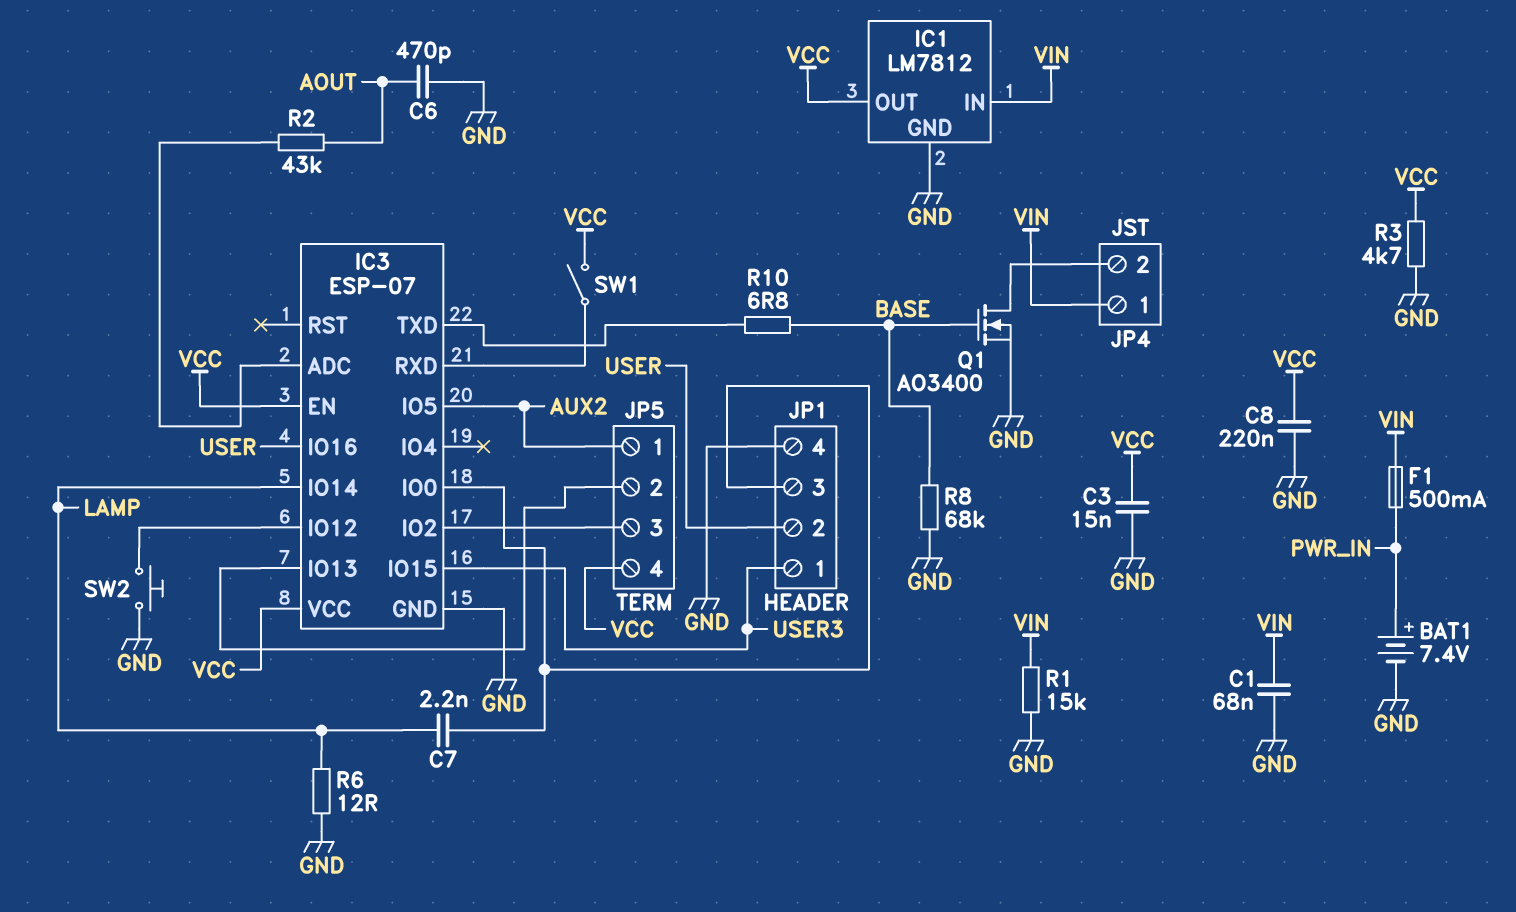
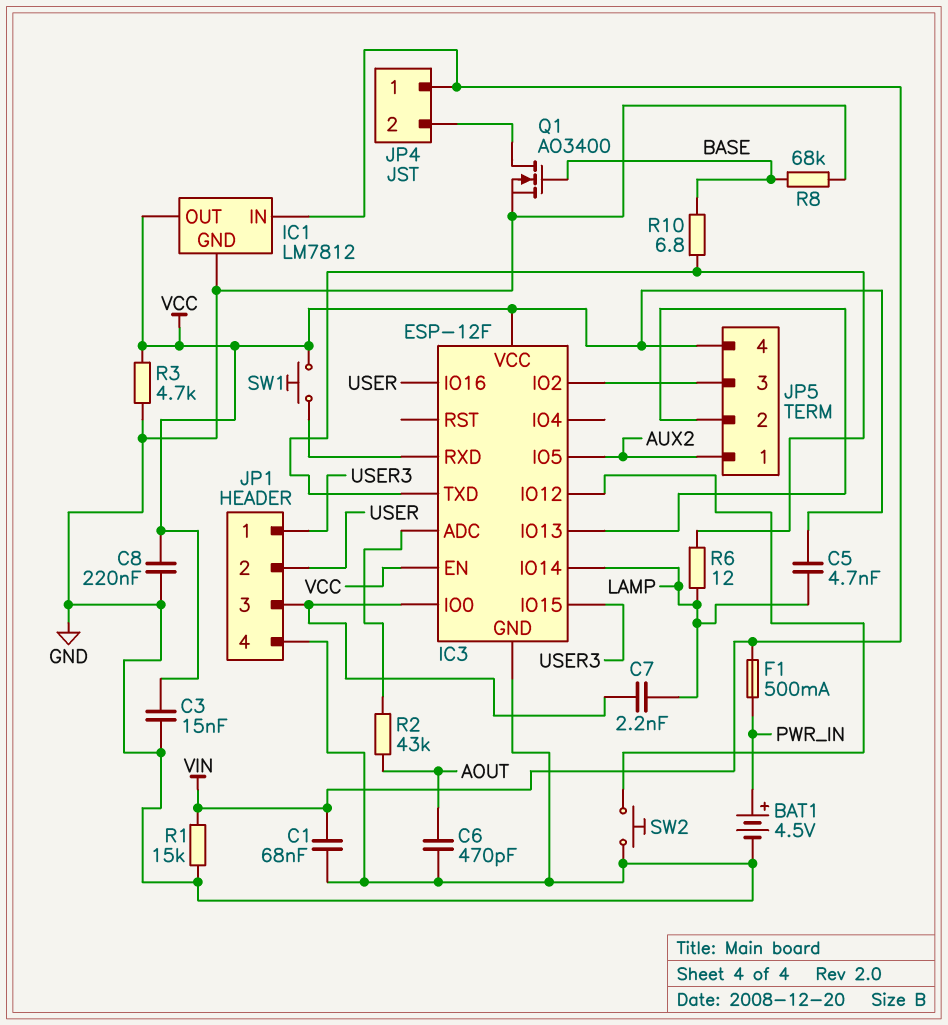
BAT1: 7.4V (plus PWR_IN, minus GND) -> 4.5V (plus PWR_IN, minus GND)
C5: none -> 4.7nF (LAMP, VCC)
IC3: ESP-07 -> ESP-12F
R6: 12 (GND, LAMP) -> 12 (IC3/TXD, LAMP)
SW1: switch (IC3/RXD, VCC) -> button (IC3/RXD, VCC)

